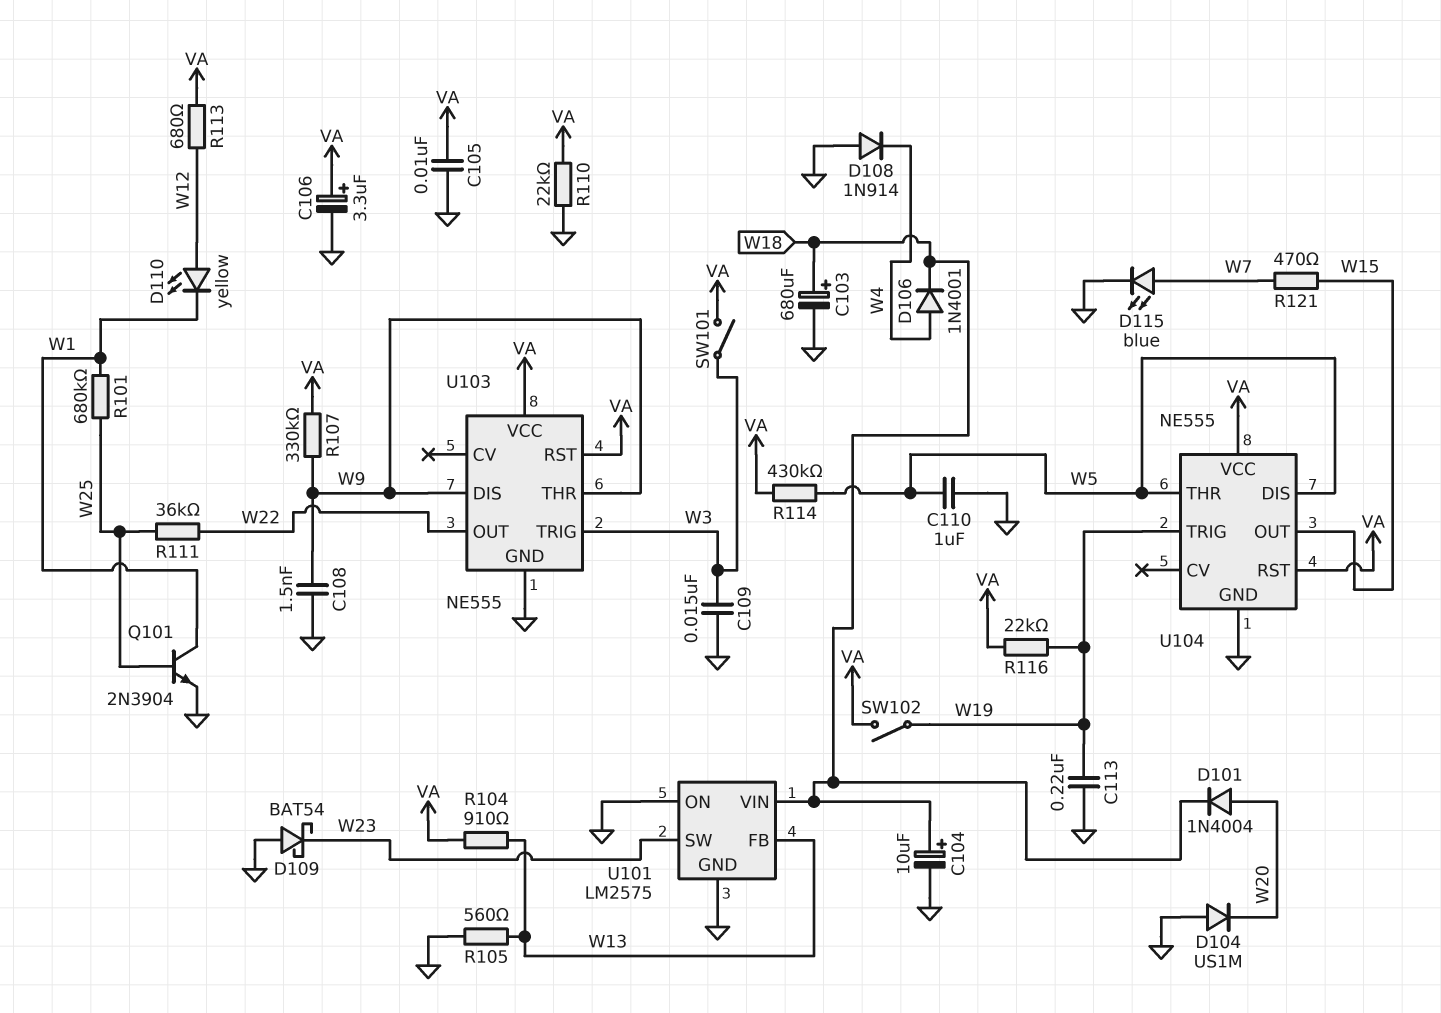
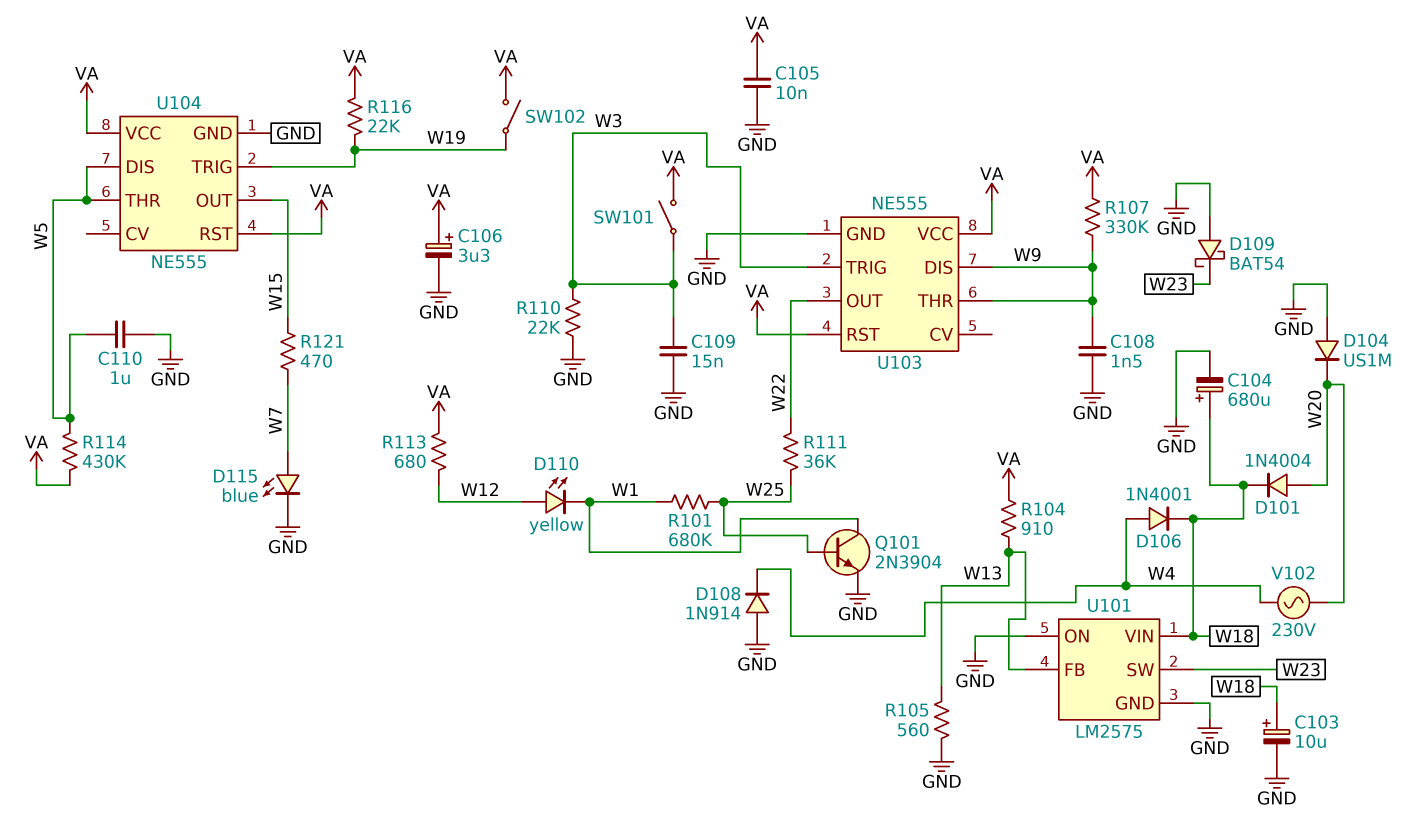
C103: 680uF (plus W18, minus GND) -> 10uF (plus W18, minus GND)
C104: 10uF (plus W18, minus GND) -> 680uF (plus W18, minus GND)
C113: 220nF (GND, W19) -> none
R110: 22k (GND, VA) -> 22k (GND, W3)
V102: none -> AC 230V (W4, W20)

